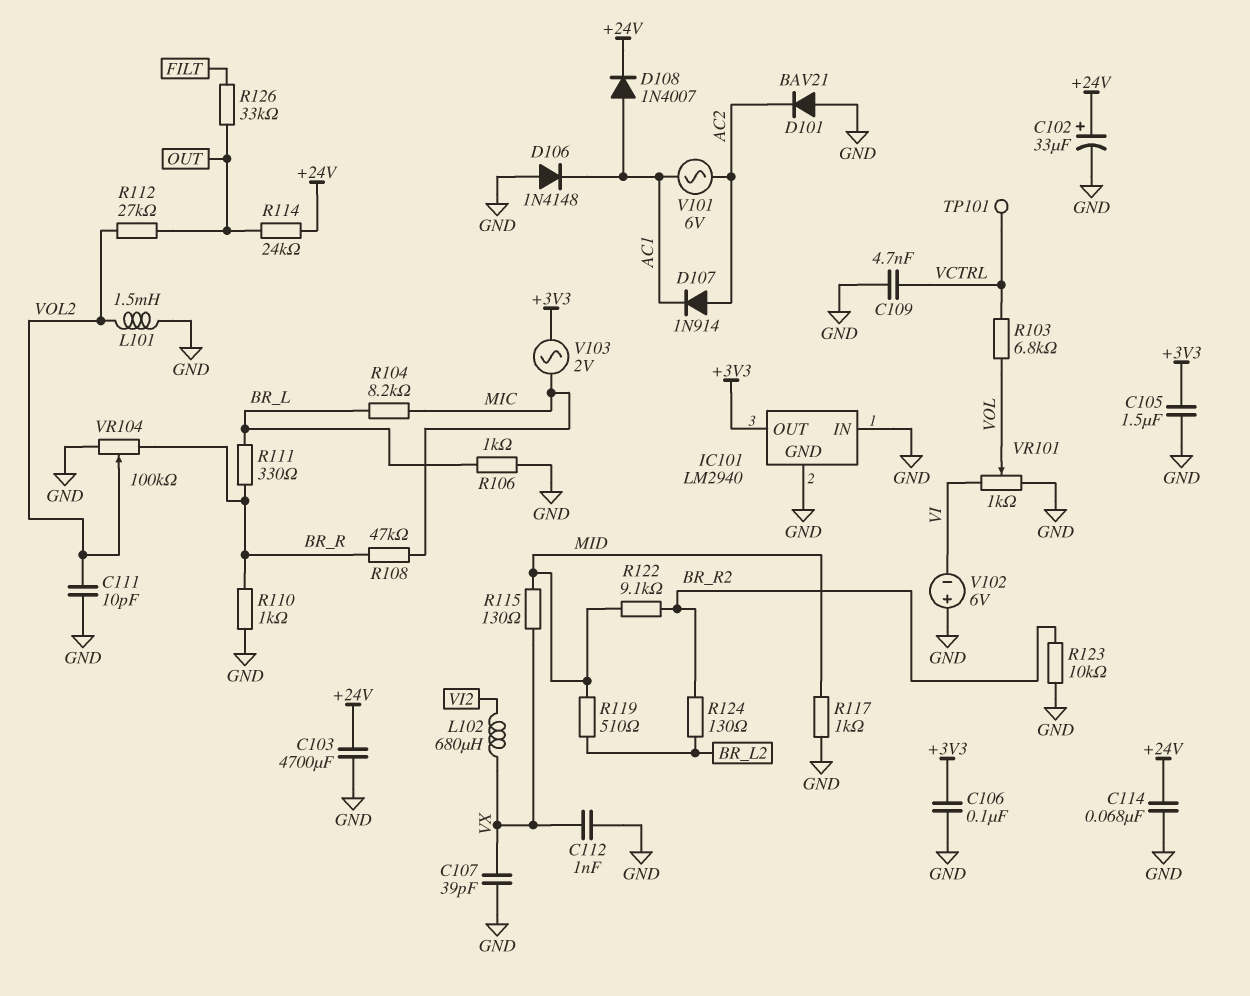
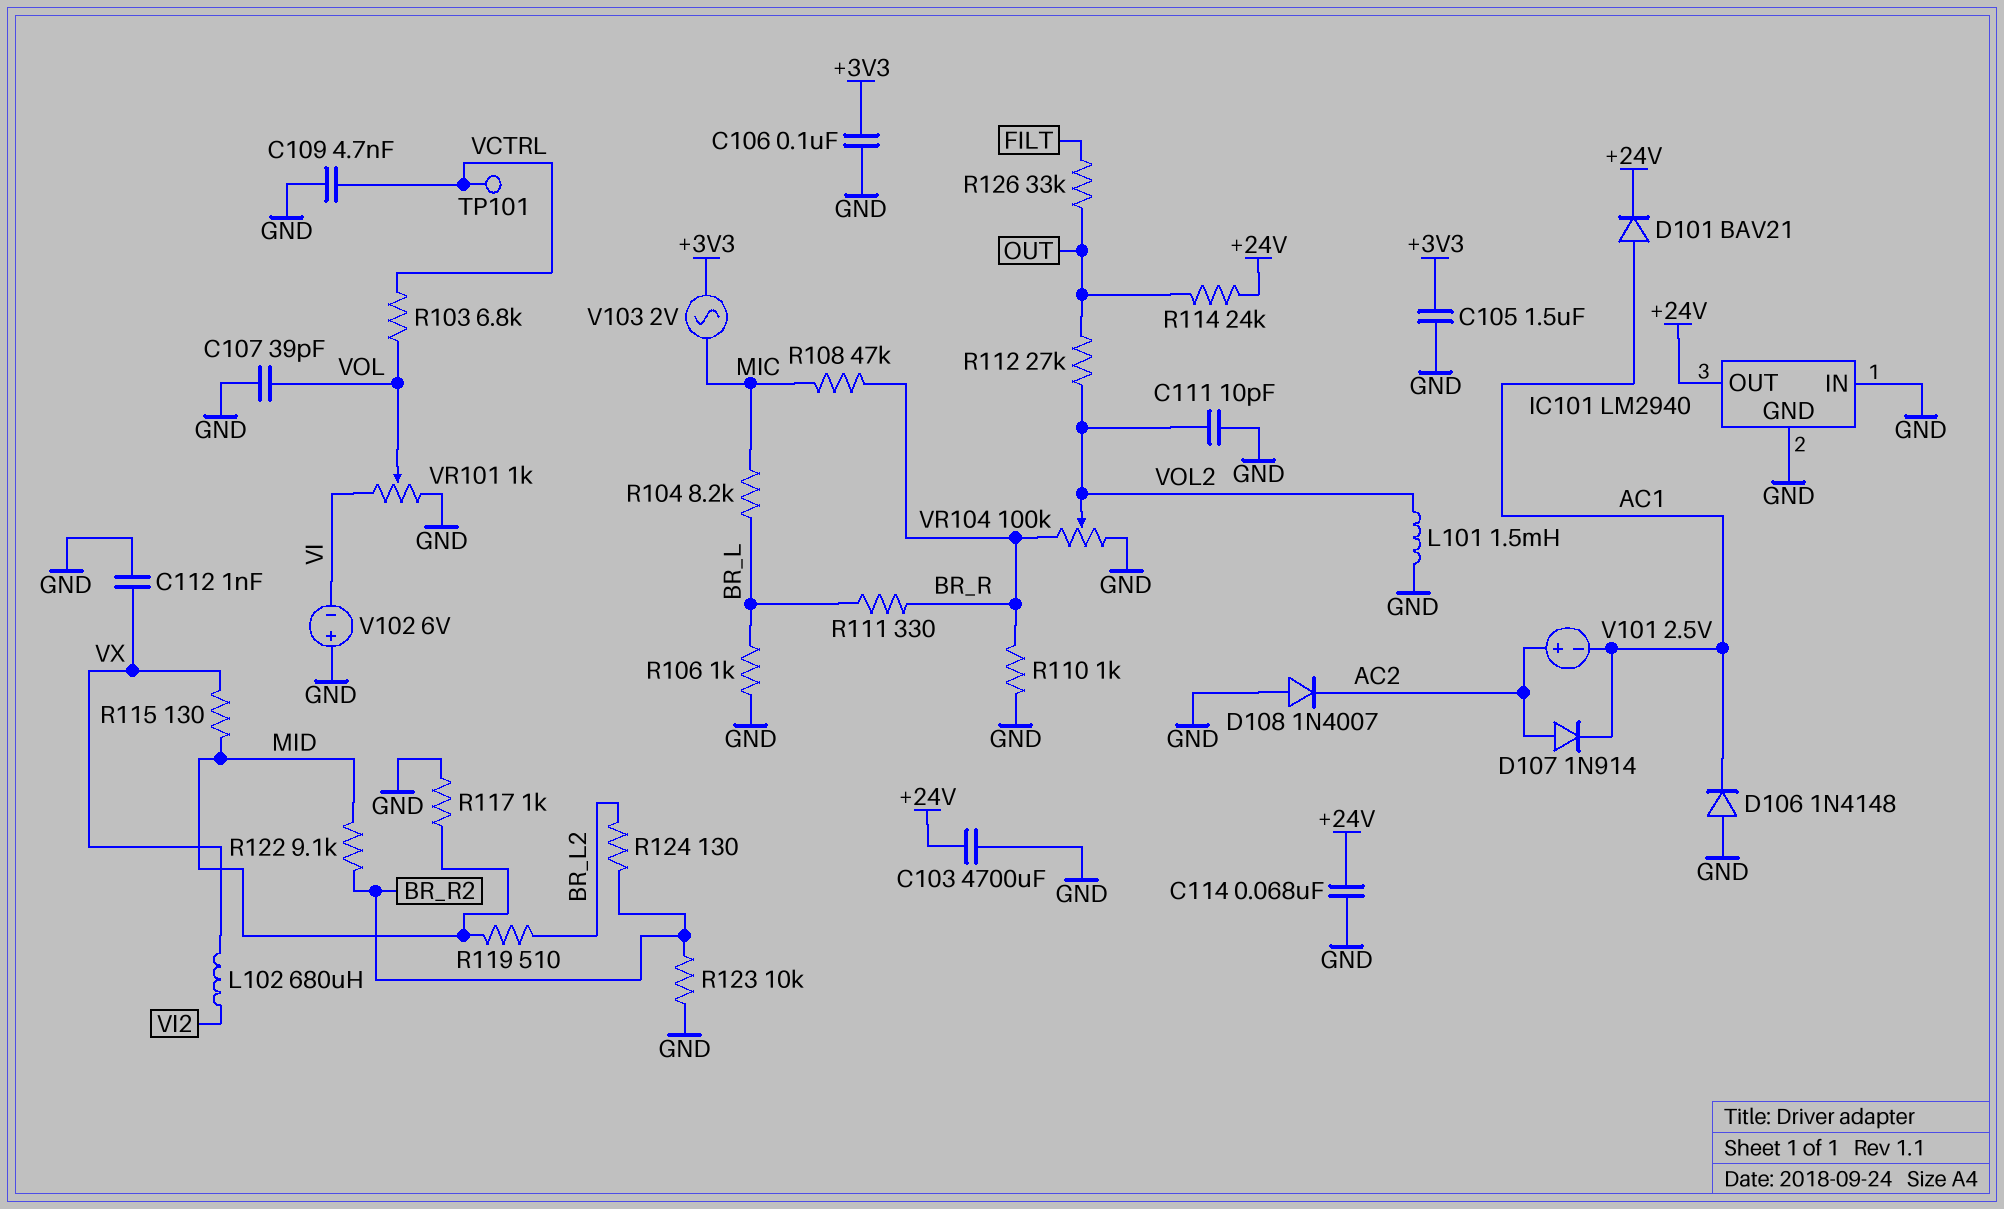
C102: 33uF (plus +24V, minus GND) -> none
C107: 39pF (GND, VX) -> 39pF (GND, VOL)
D101: diode BAV21 (A GND, K AC2) -> diode BAV21 (A AC1, K +24V)
D108: diode 1N4007 (A AC1, K +24V) -> diode 1N4007 (A GND, K AC2)
IC101 pin OUT: +3V3 -> +24V
V101: AC 6V (AC1, AC2) -> 2.5V (plus AC2, minus AC1)

